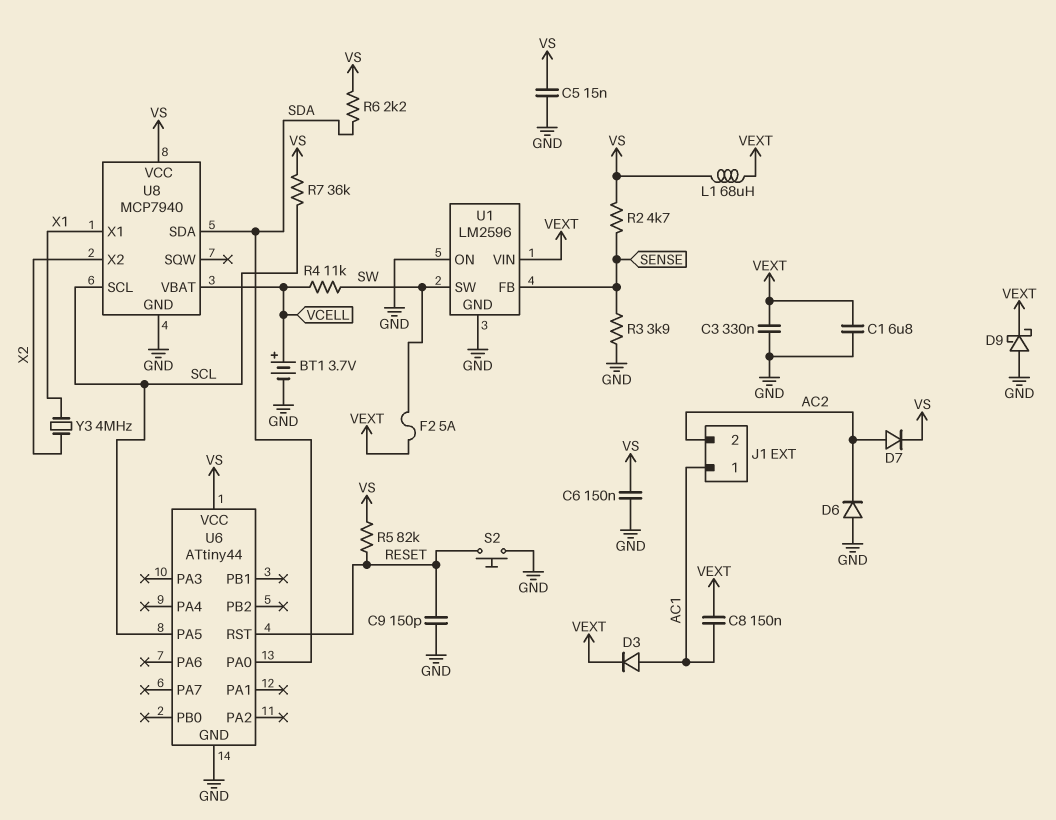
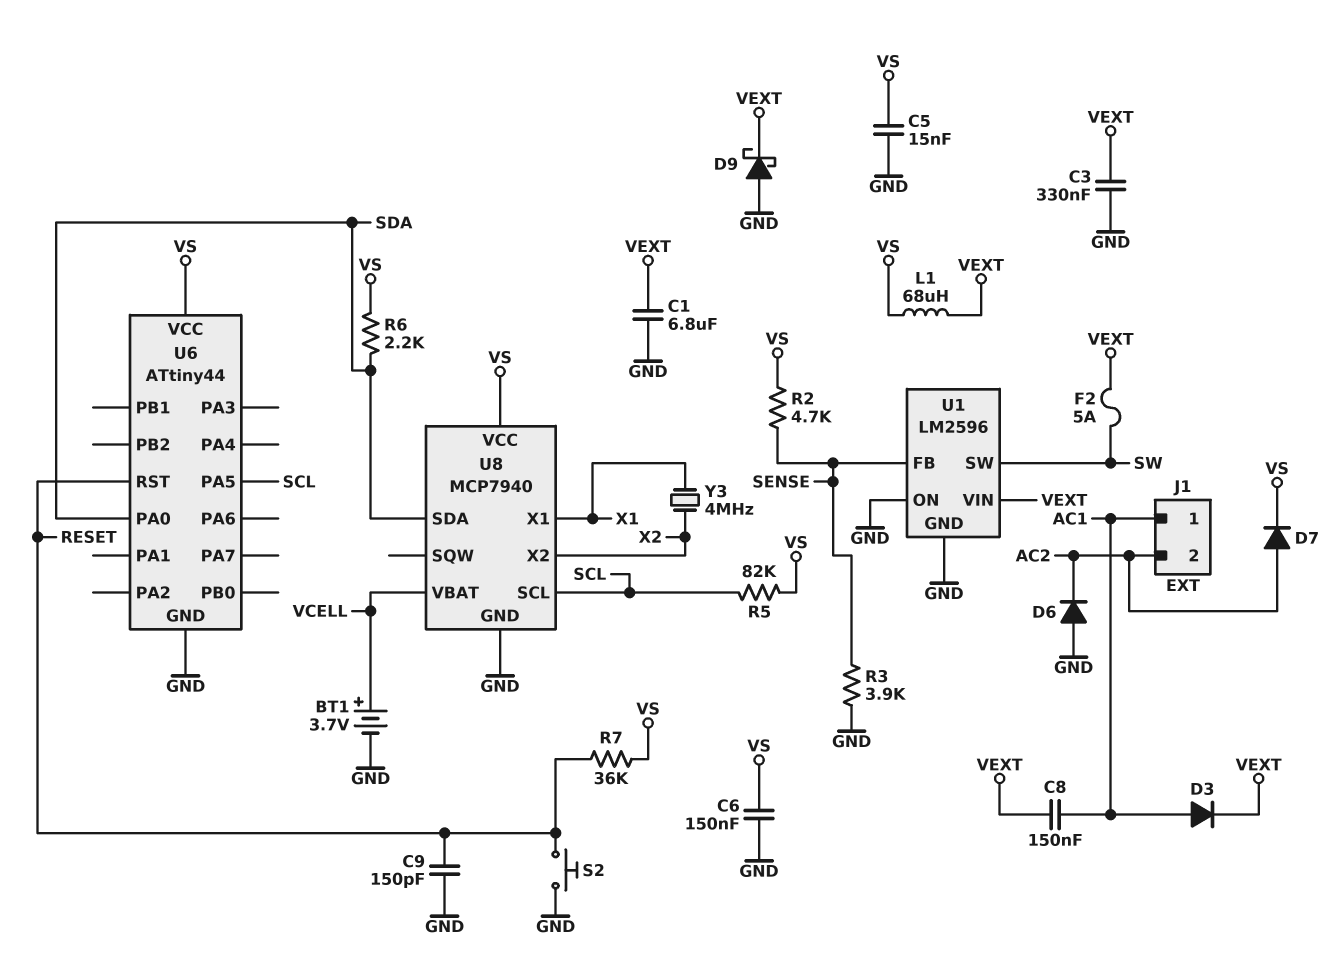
R4: 11k (SW, VCELL) -> none
R5: 82k (RESET, VS) -> 82k (SCL, VS)
R7: 36k (SCL, VS) -> 36k (RESET, VS)

